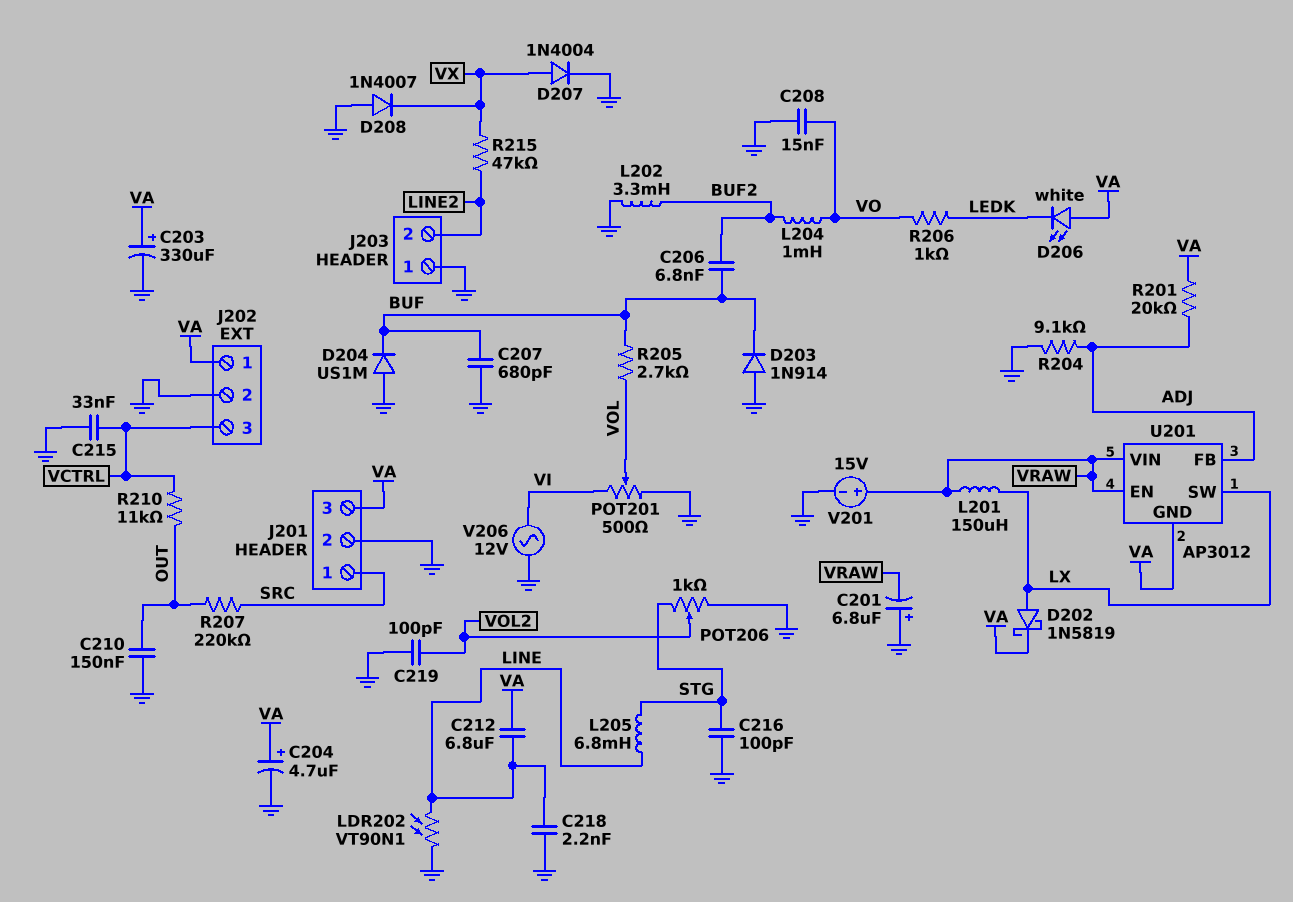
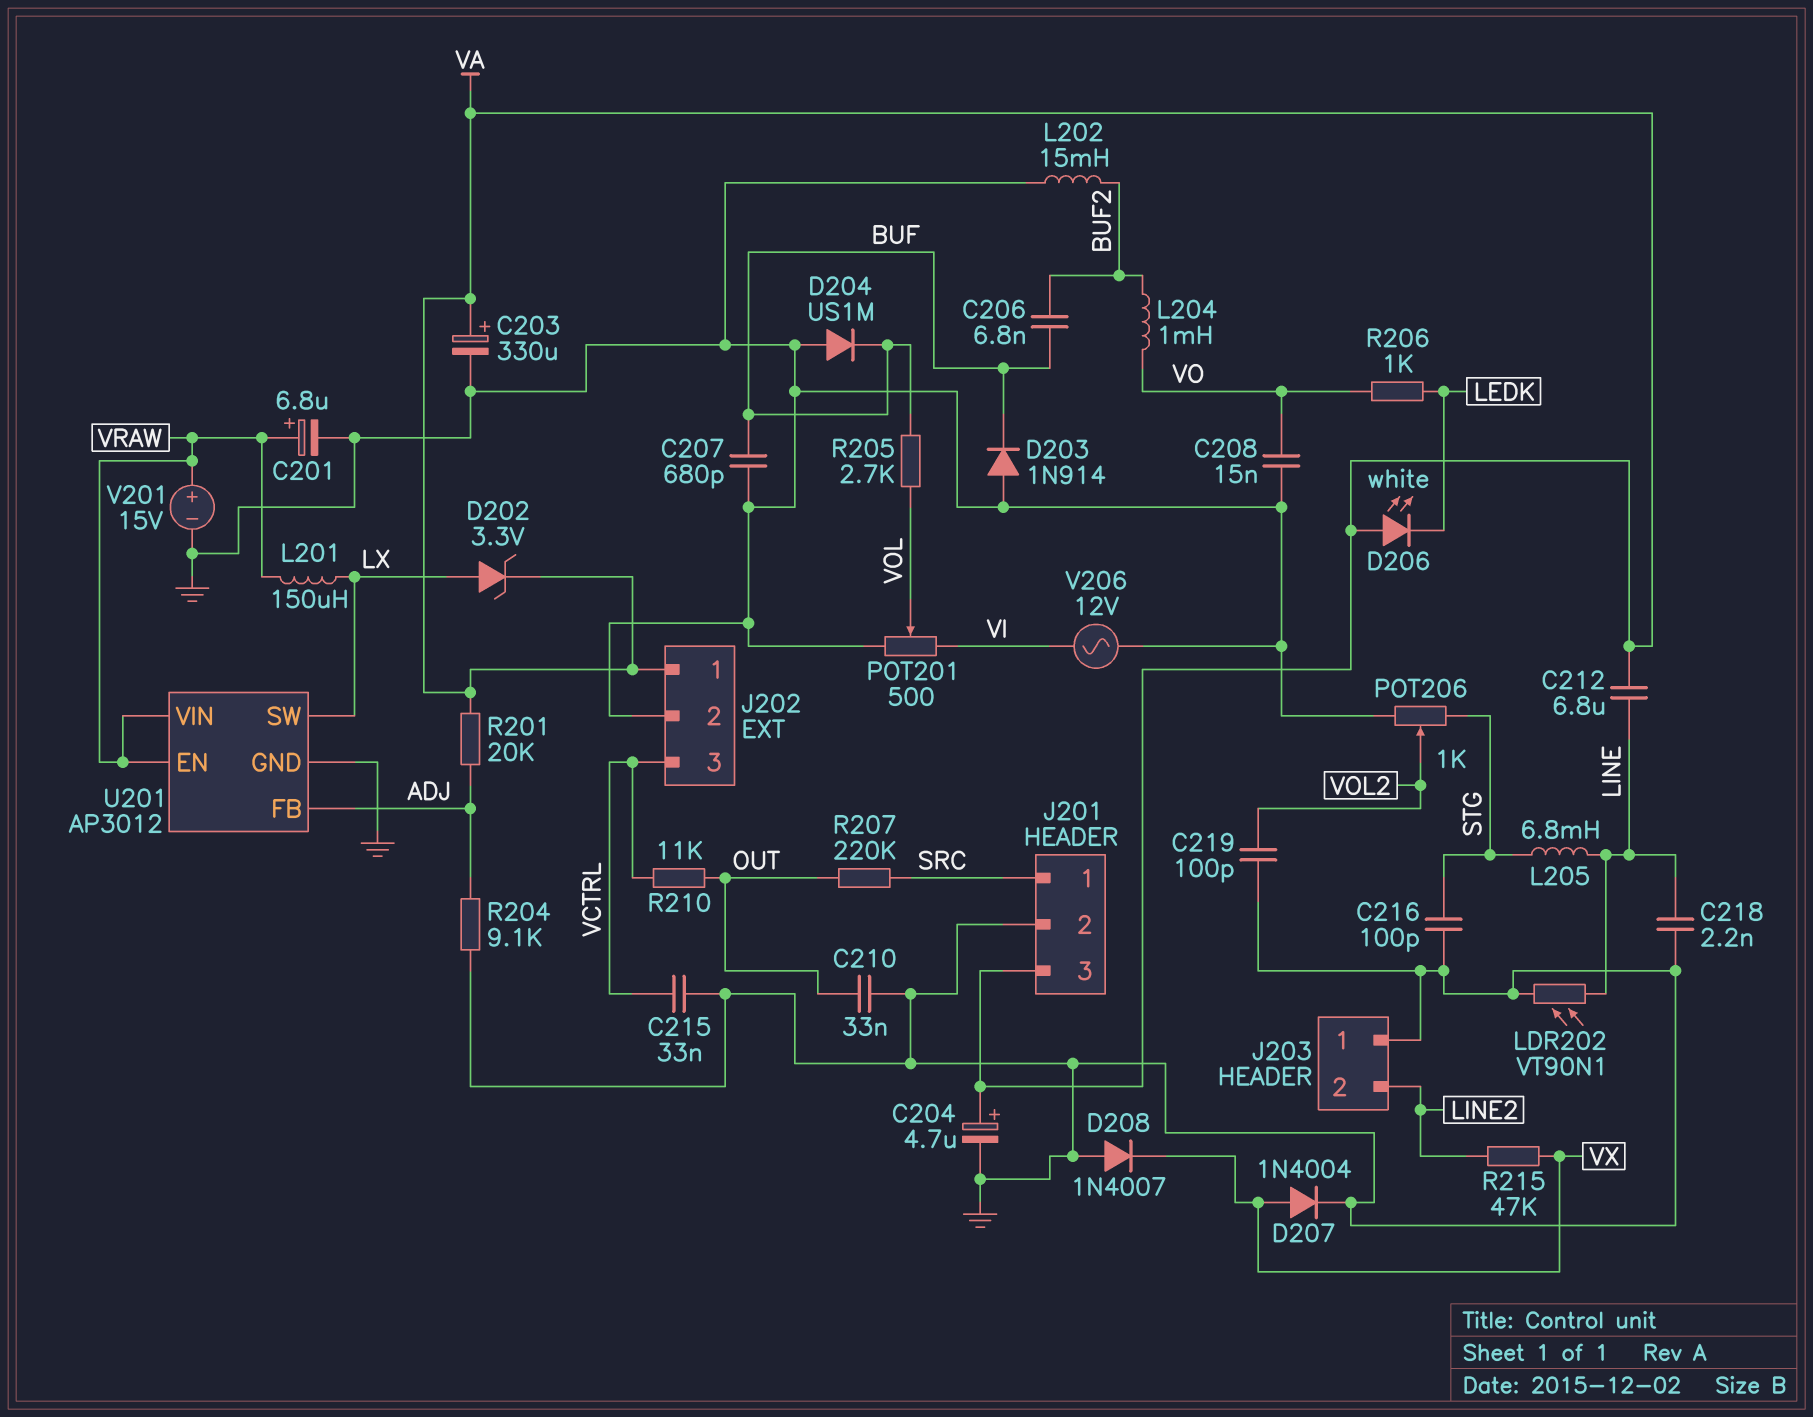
C201: 6.8uF (plus GND, minus VRAW) -> 6.8uF (plus VRAW, minus GND)
C210: 150nF (GND, OUT) -> 33nF (GND, OUT)
D202: schottky 1N5819 (A LX, K VA) -> zener 3.3V (A LX, K VA)
L202: 3.3mH (BUF2, GND) -> 15mH (BUF2, GND)
U201 pin GND: VA -> GND

